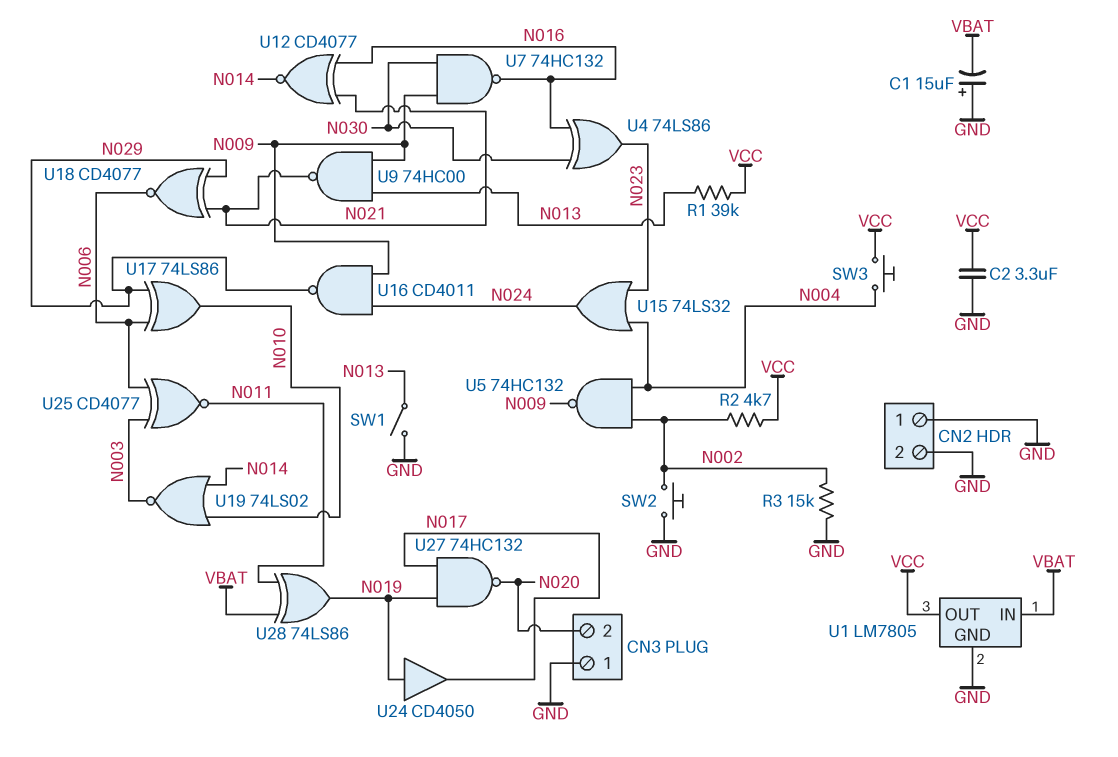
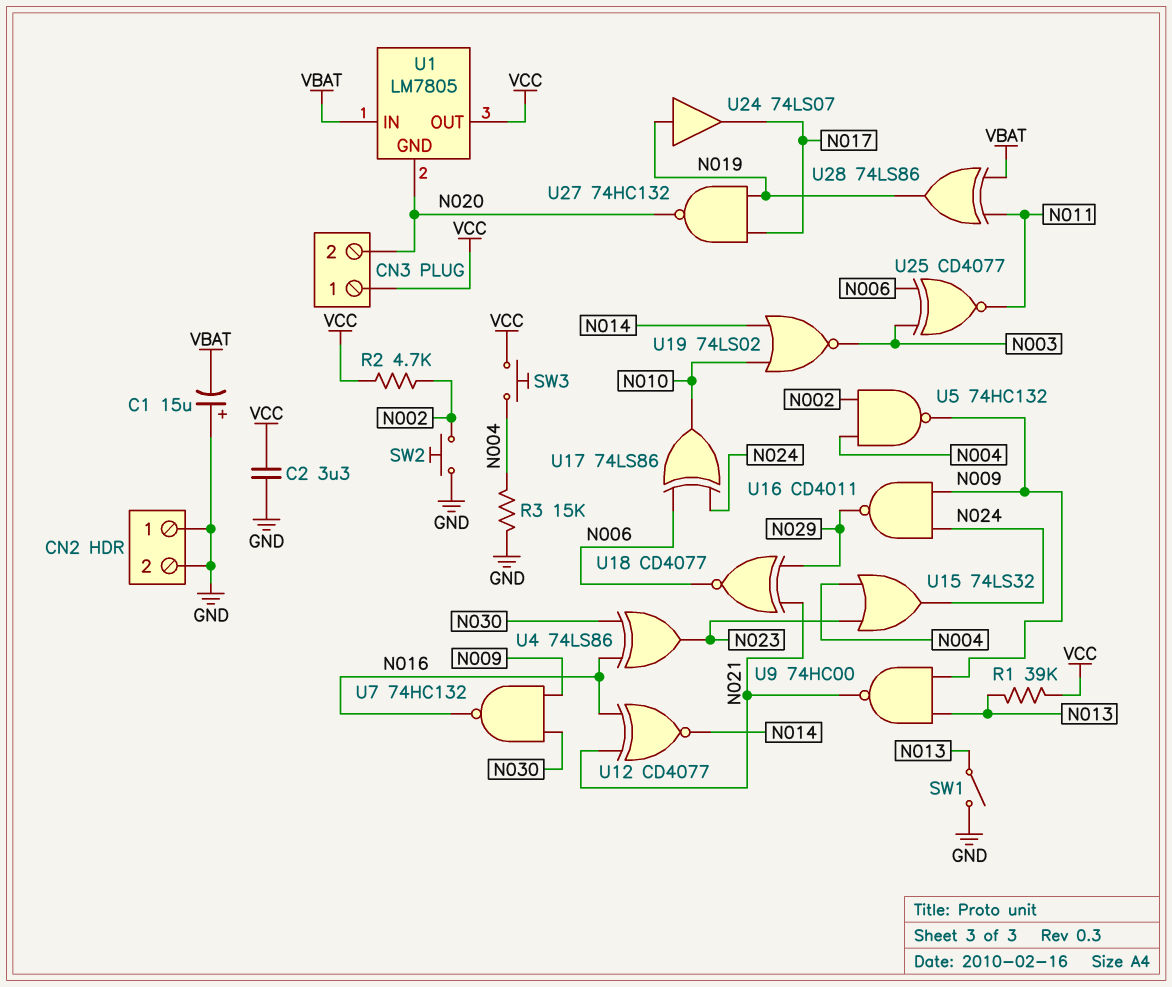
CN3 pin 1: GND -> VCC
R3: 15k (GND, N002) -> 15k (GND, N004)
U1 pin GND: GND -> N020
U17: XOR 74LS86 (in N006, in N029, out N010) -> XOR 74LS86 (in N006, in N024, out N010)
U24: buffer CD4050 (in N019, out N017) -> buffer 74LS07 (in N019, out N017)

